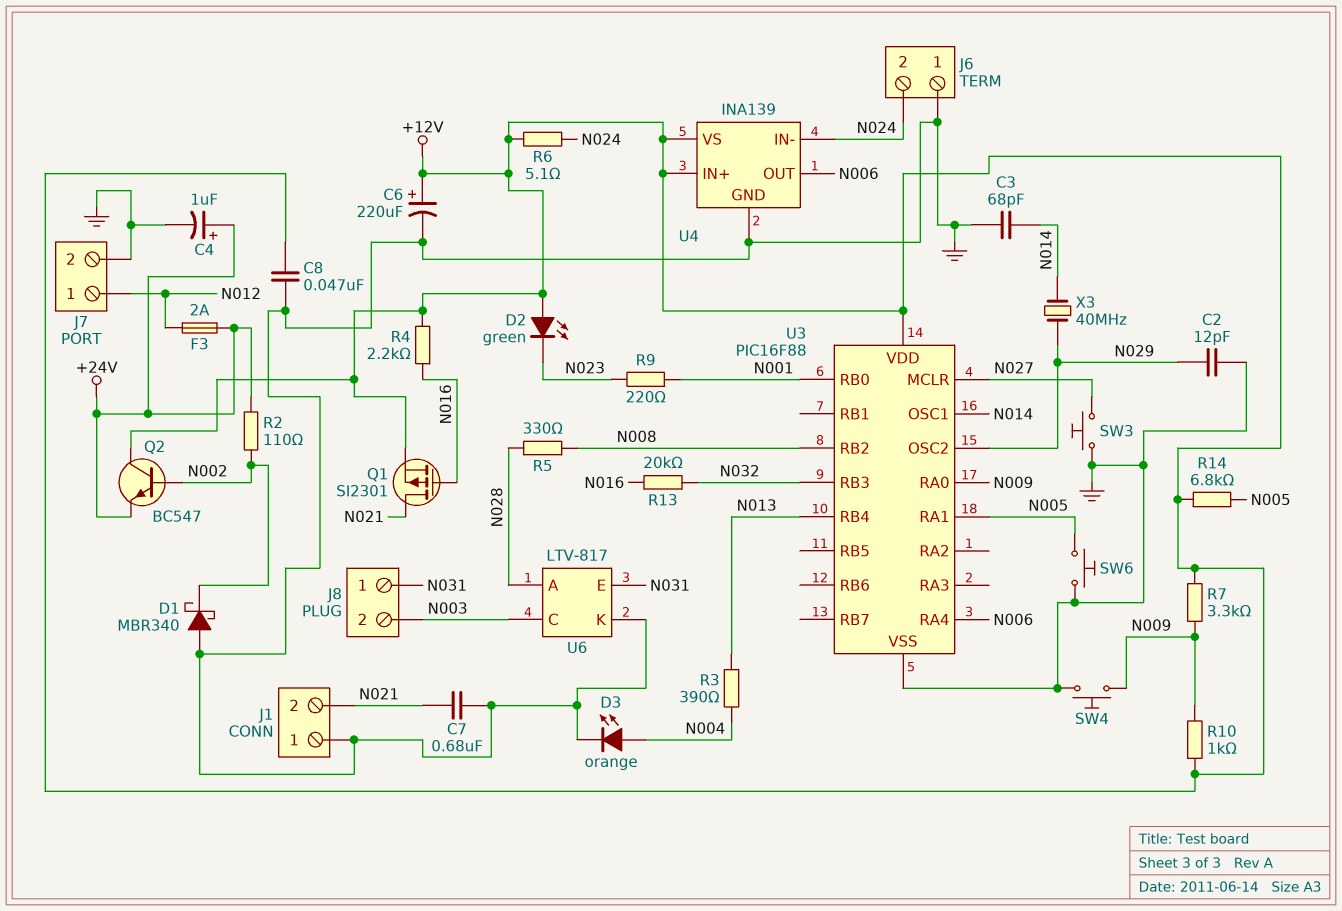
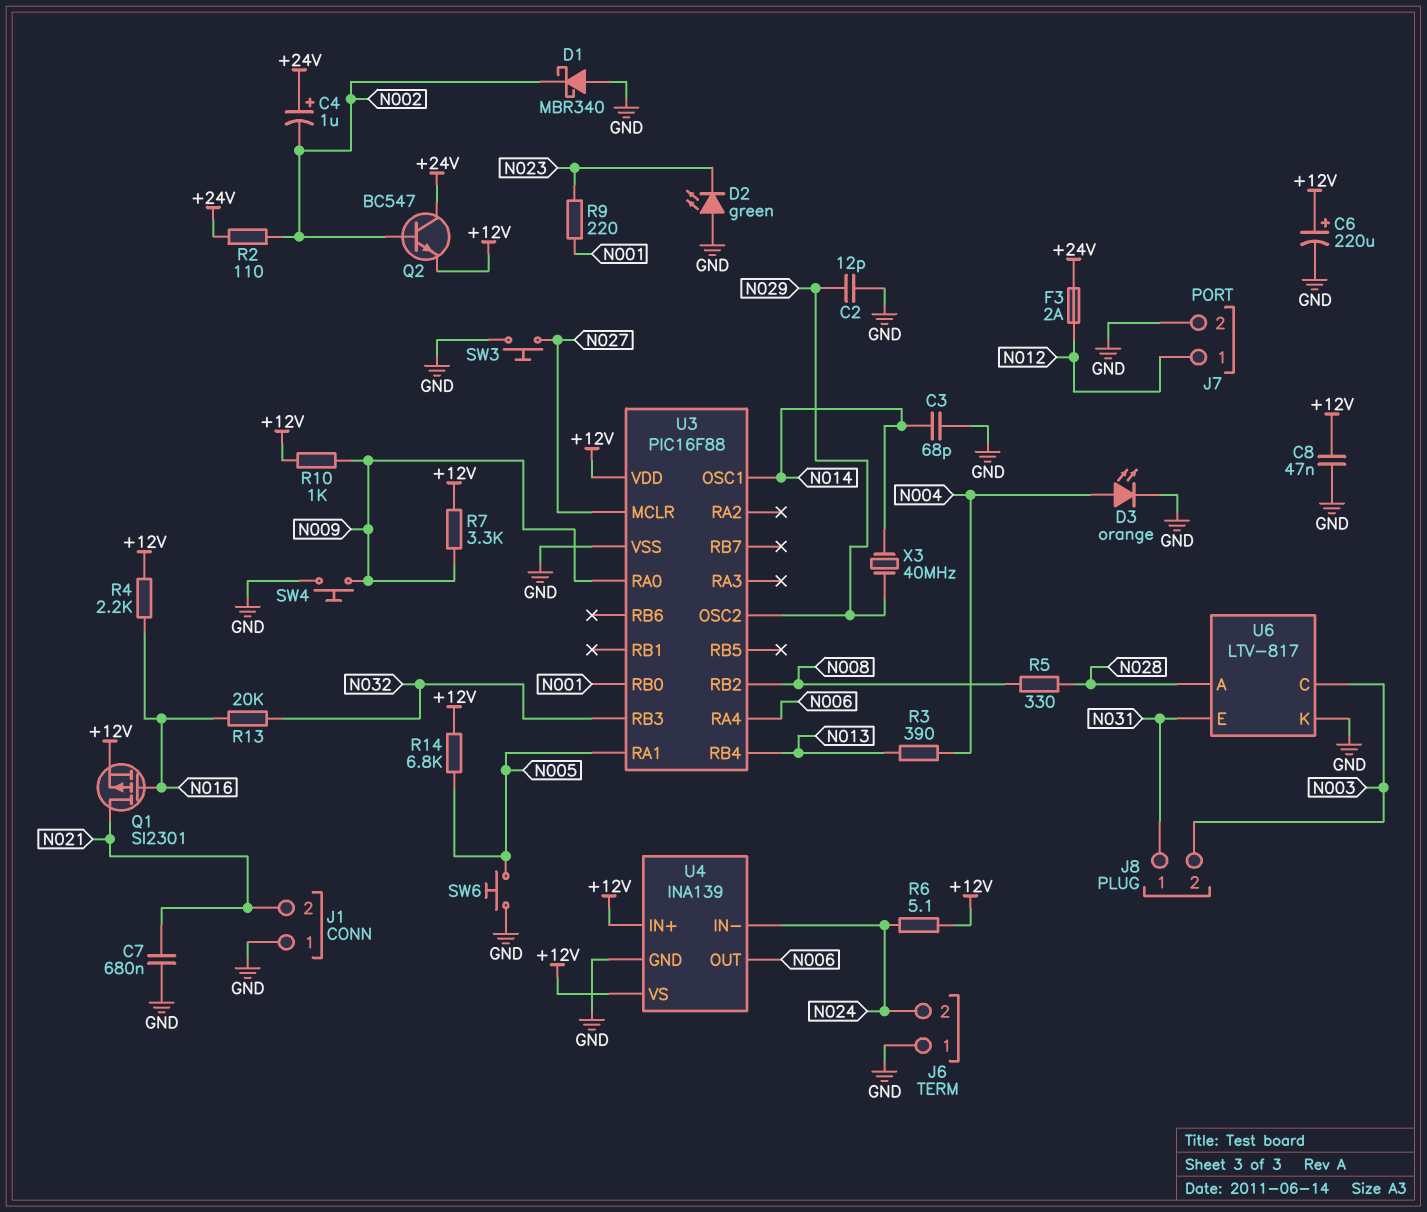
C4: 1uF (plus +24V, minus GND) -> 1uF (plus +24V, minus N002)
D2: LED green (A +12V, K N023) -> LED green (A GND, K N023)
Q2: NPN BC547 (B N002, C +12V, E +24V) -> NPN BC547 (B N002, C +24V, E +12V)

